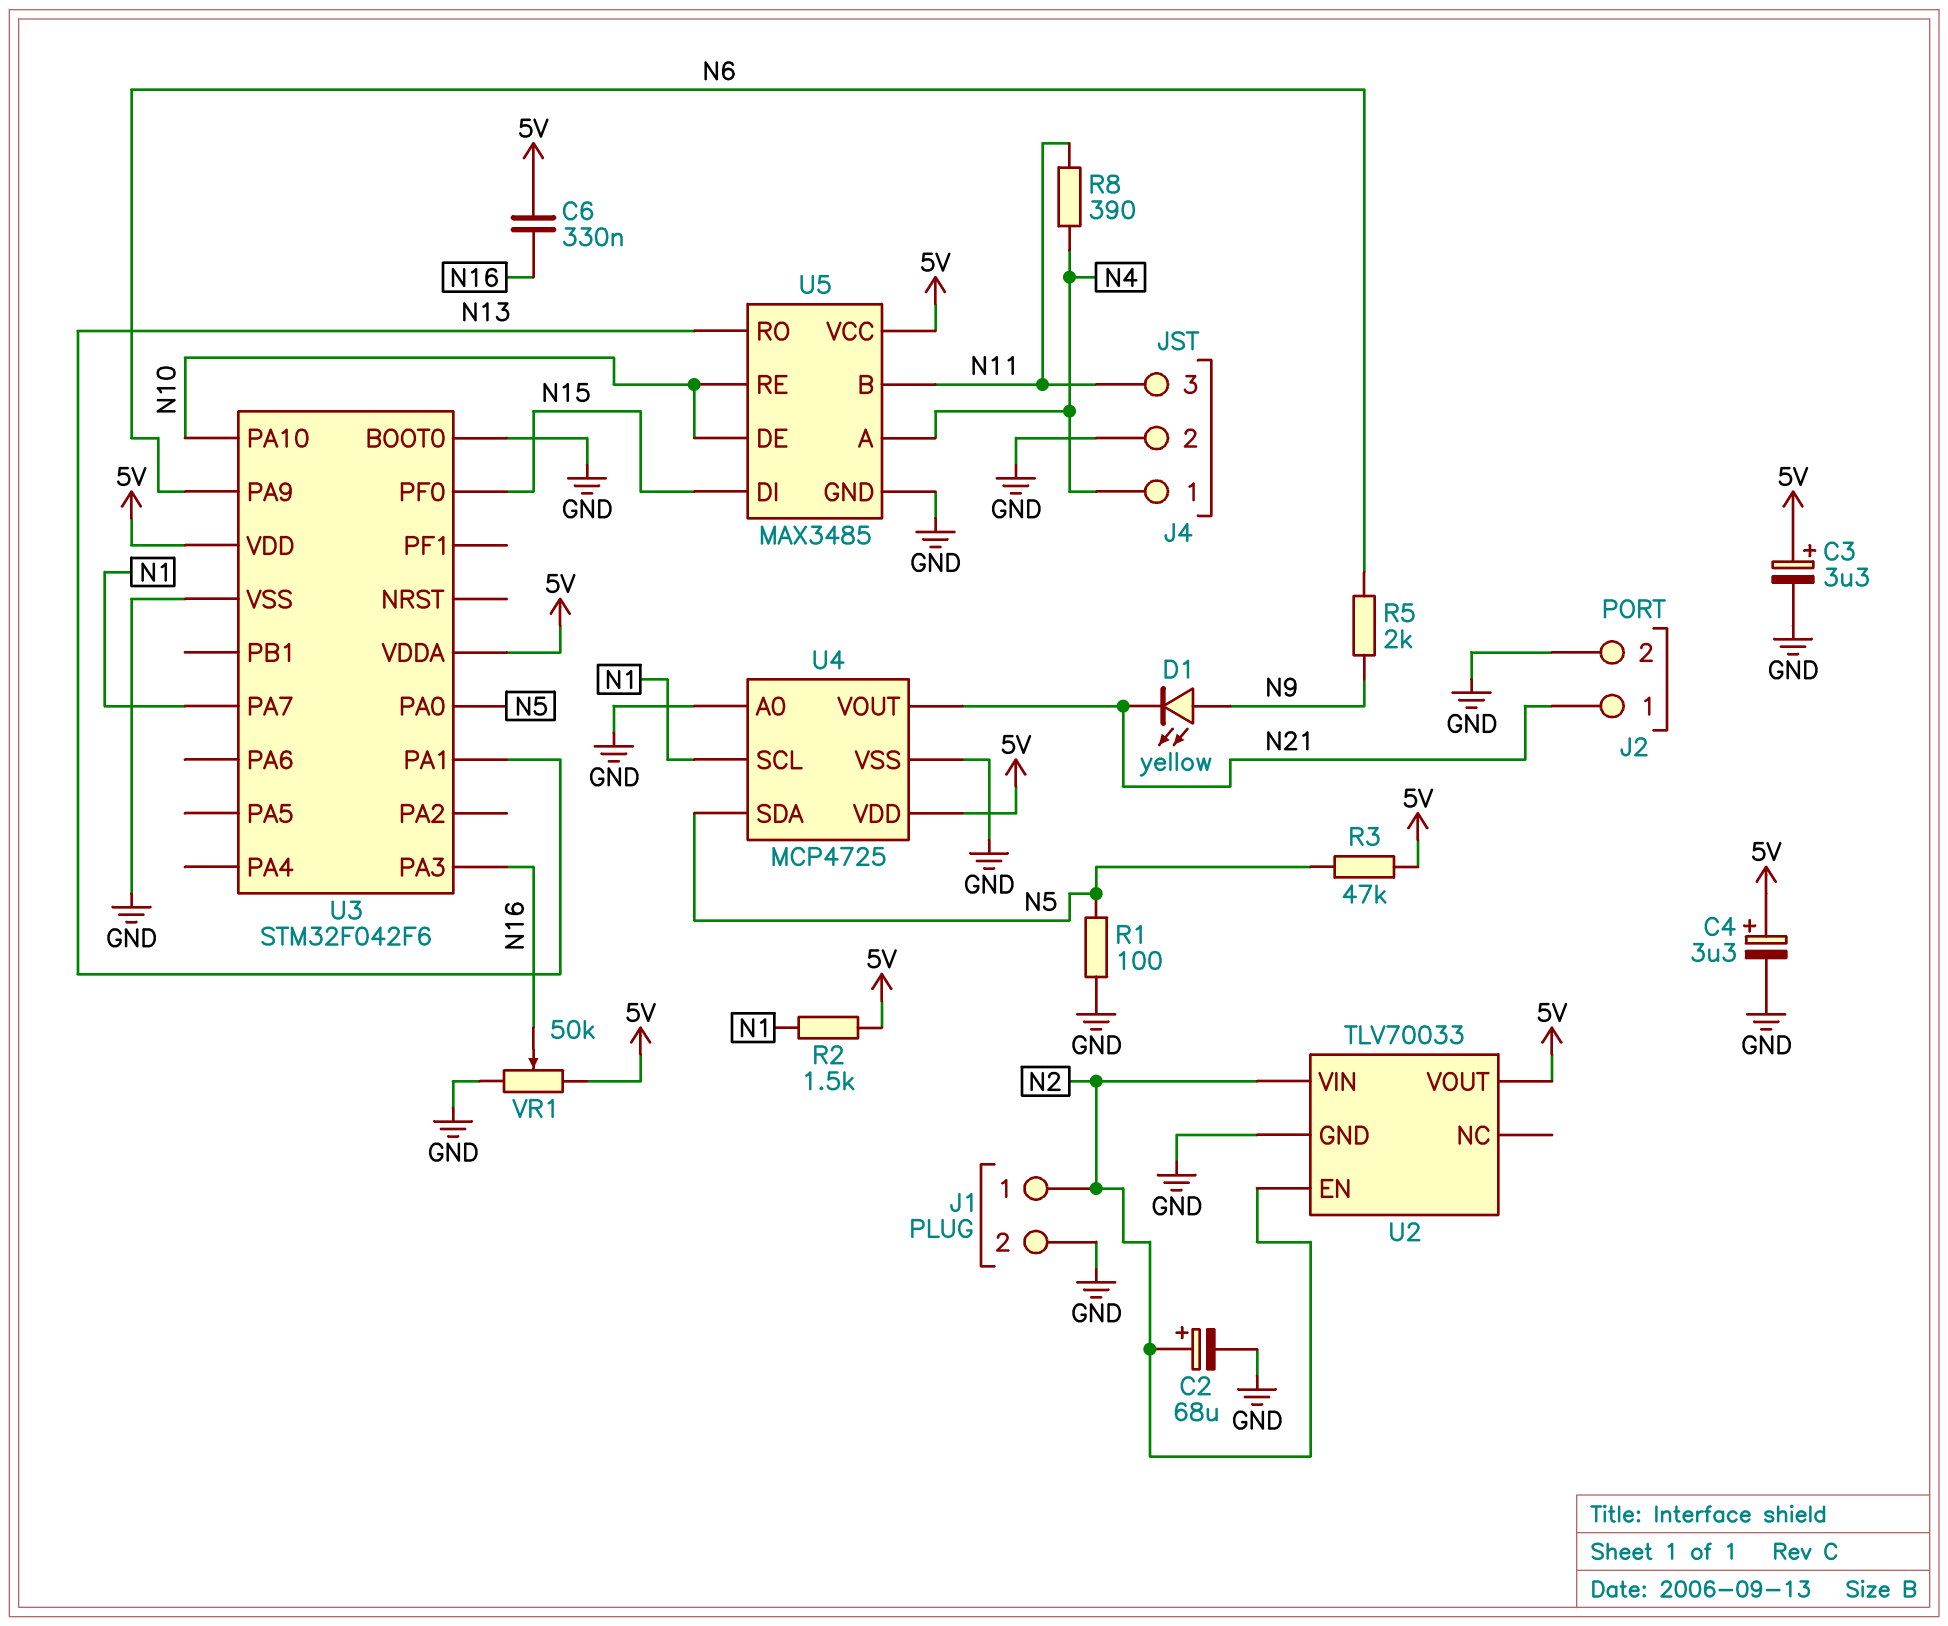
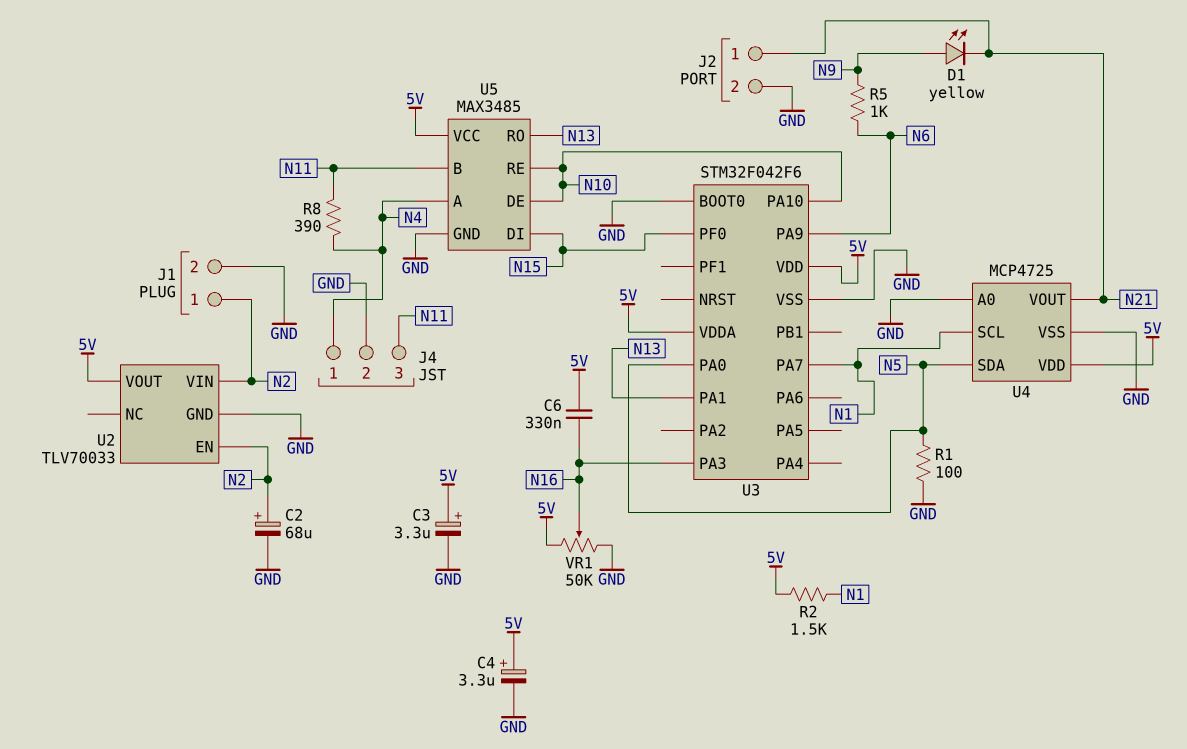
R3: 47k (5V, N5) -> none
R5: 2k (N6, N9) -> 1k (N6, N9)

